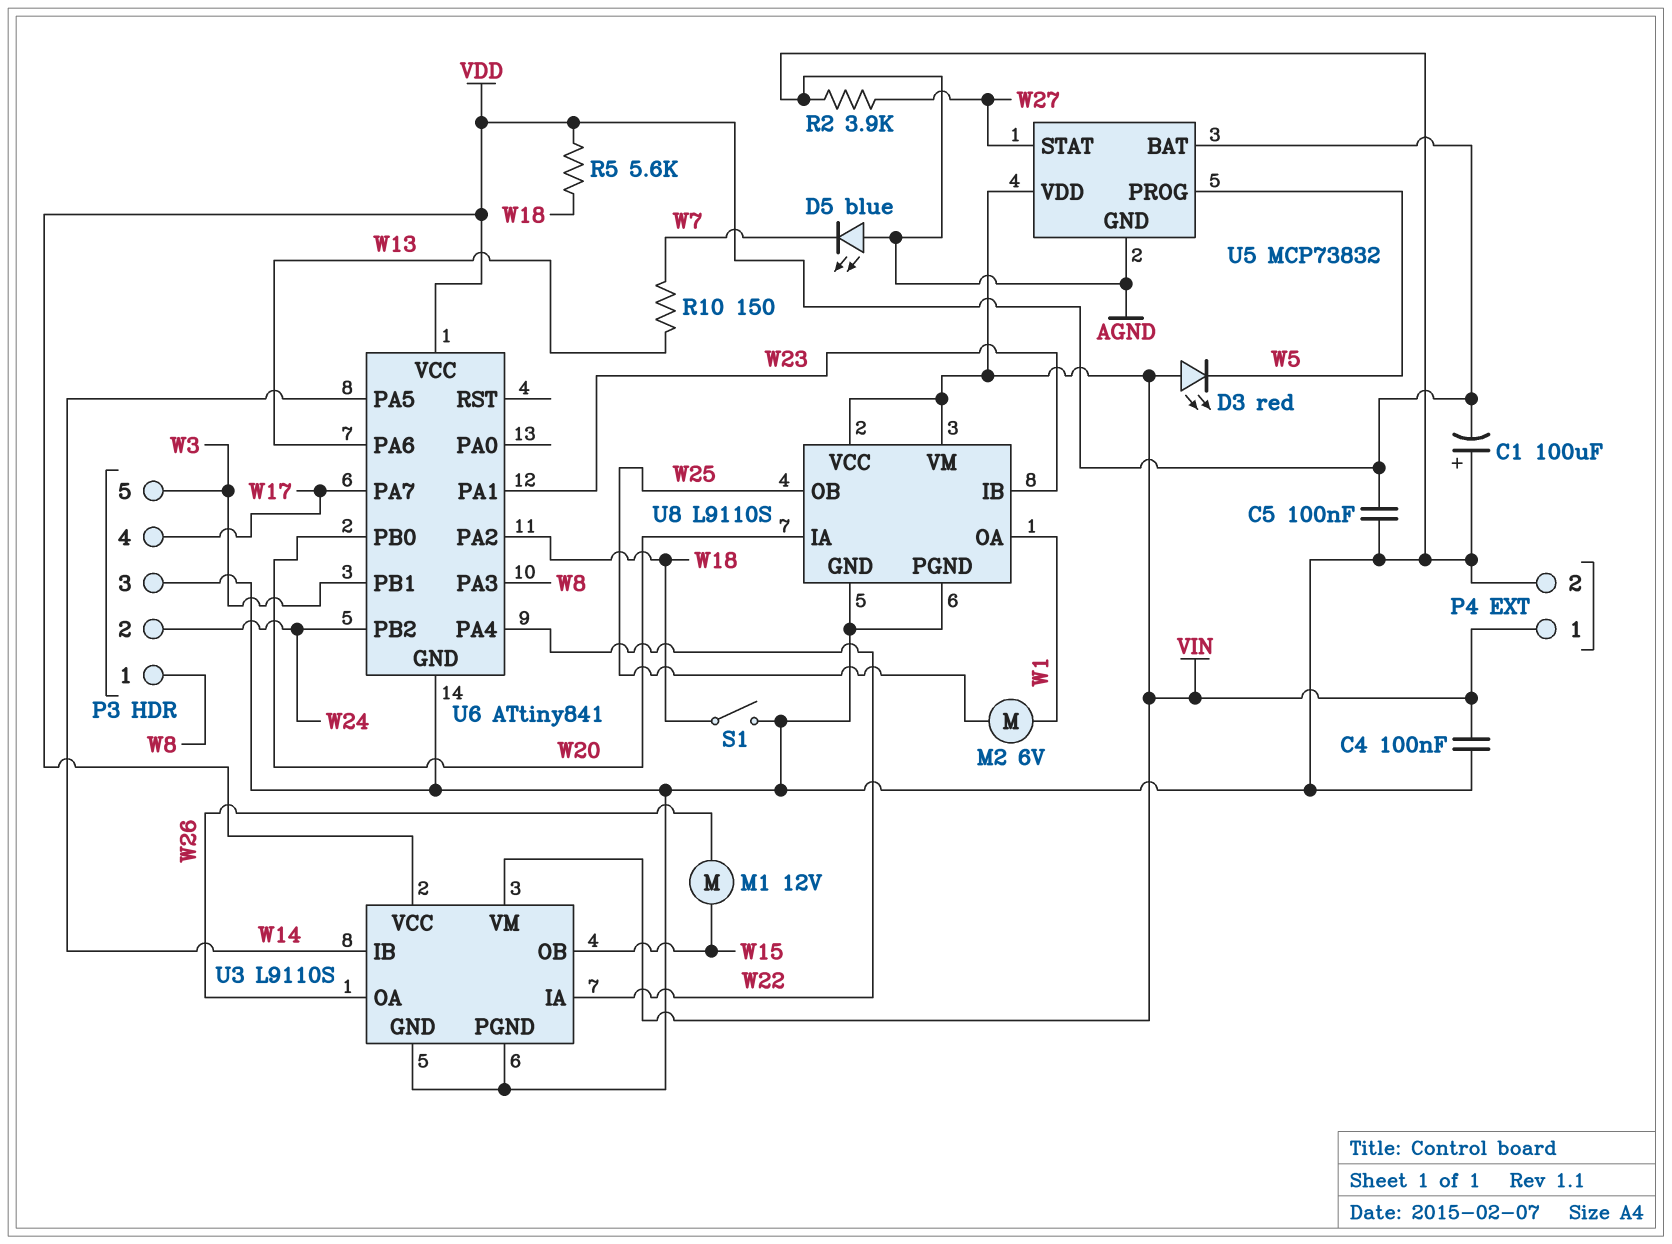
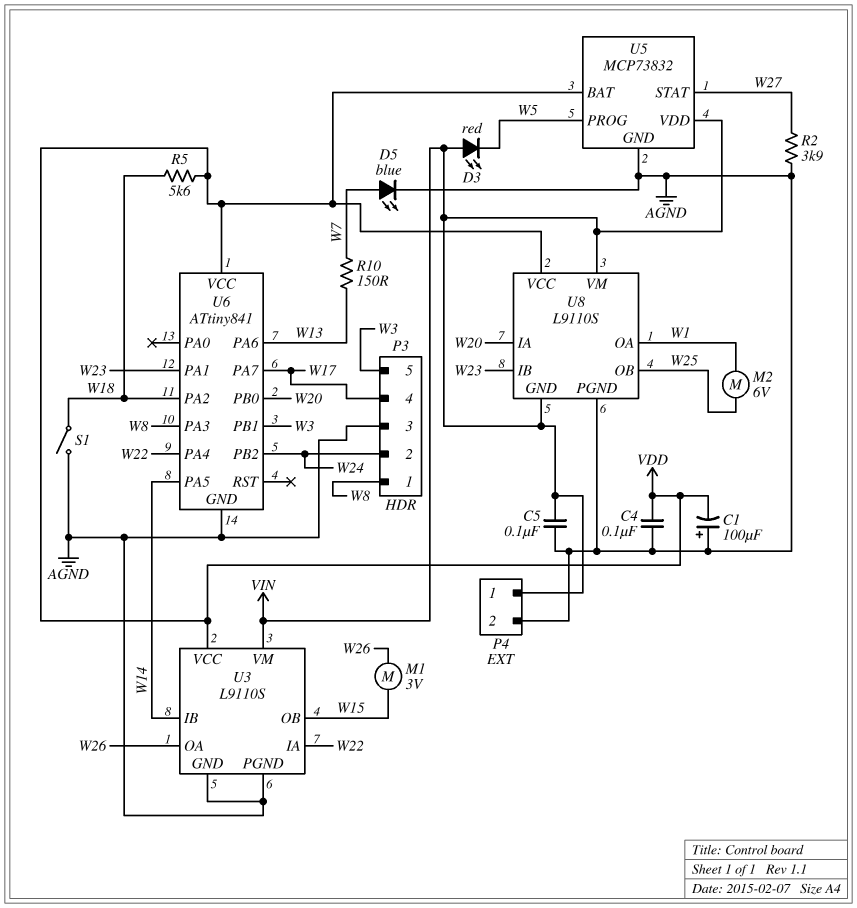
C4: 100nF (AGND, VIN) -> 100nF (AGND, VDD)
C5: 100nF (AGND, VDD) -> 100nF (AGND, VIN)
D5: LED blue (A AGND, K W7) -> LED blue (A W7, K AGND)
M1: motor 12V (W15, W26) -> motor 3V (W15, W26)
U8 pin GND: AGND -> VIN
U8 pin VCC: VIN -> VDD

